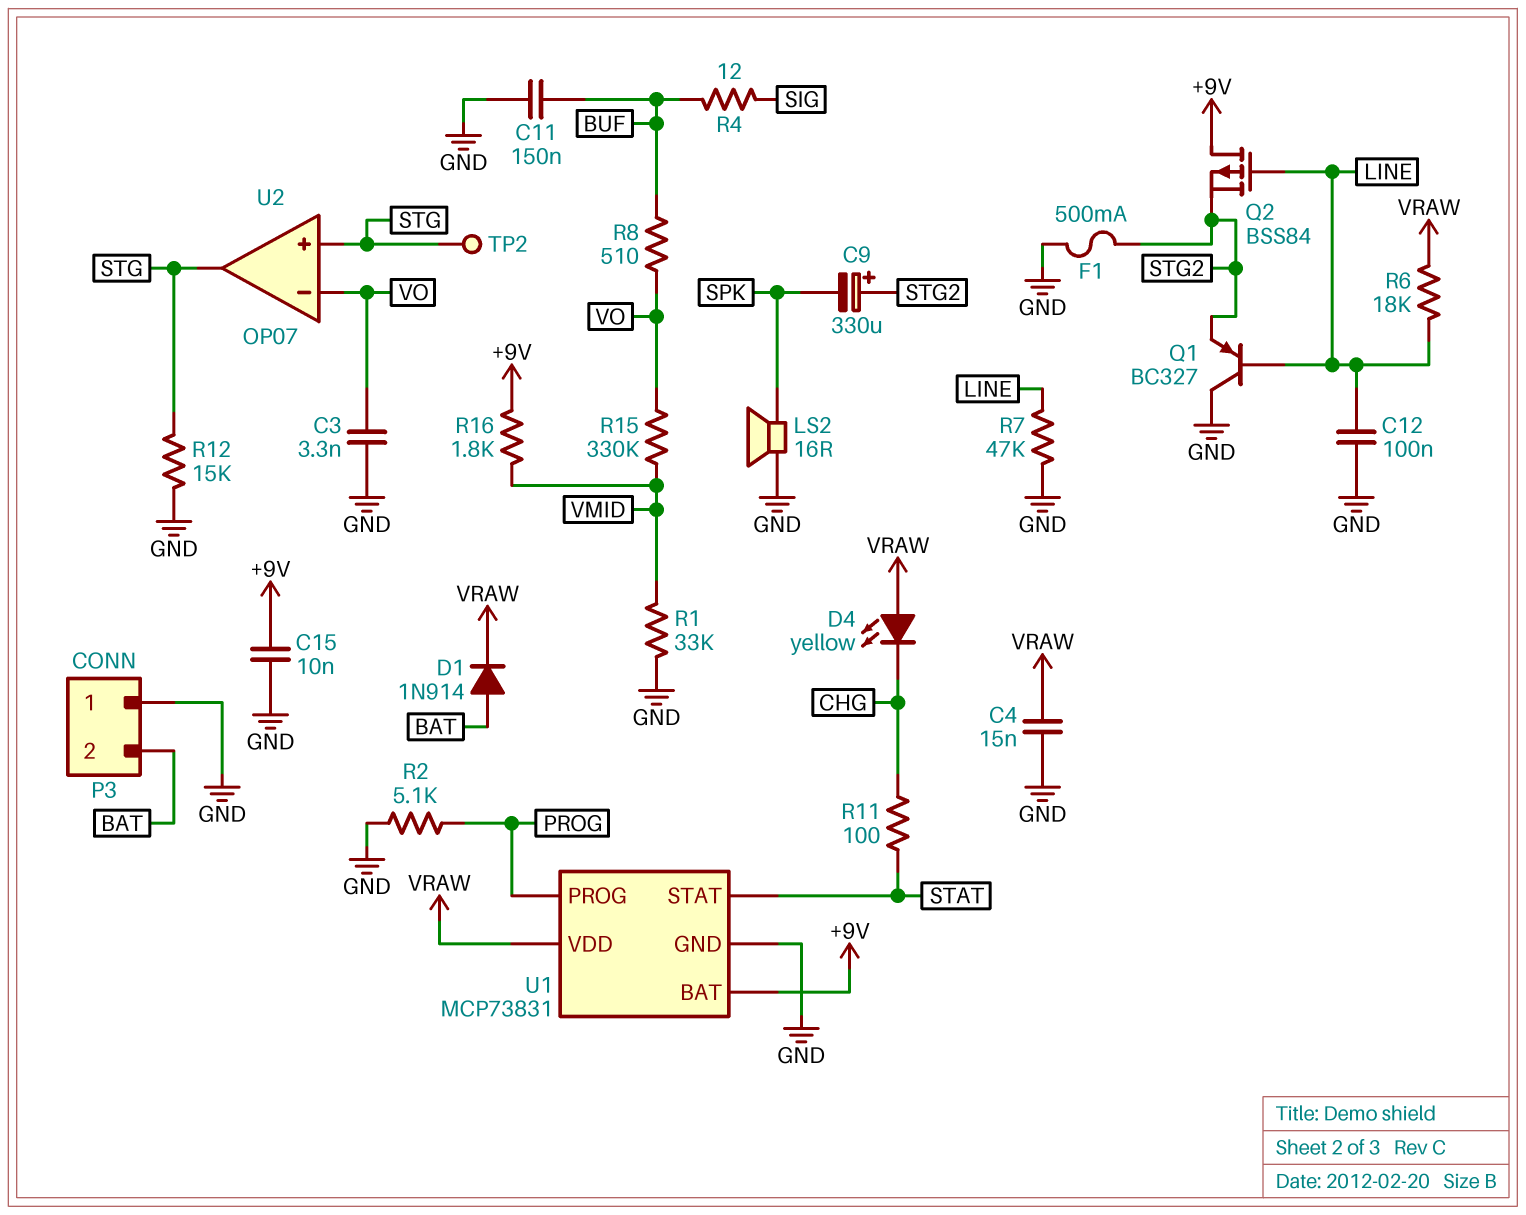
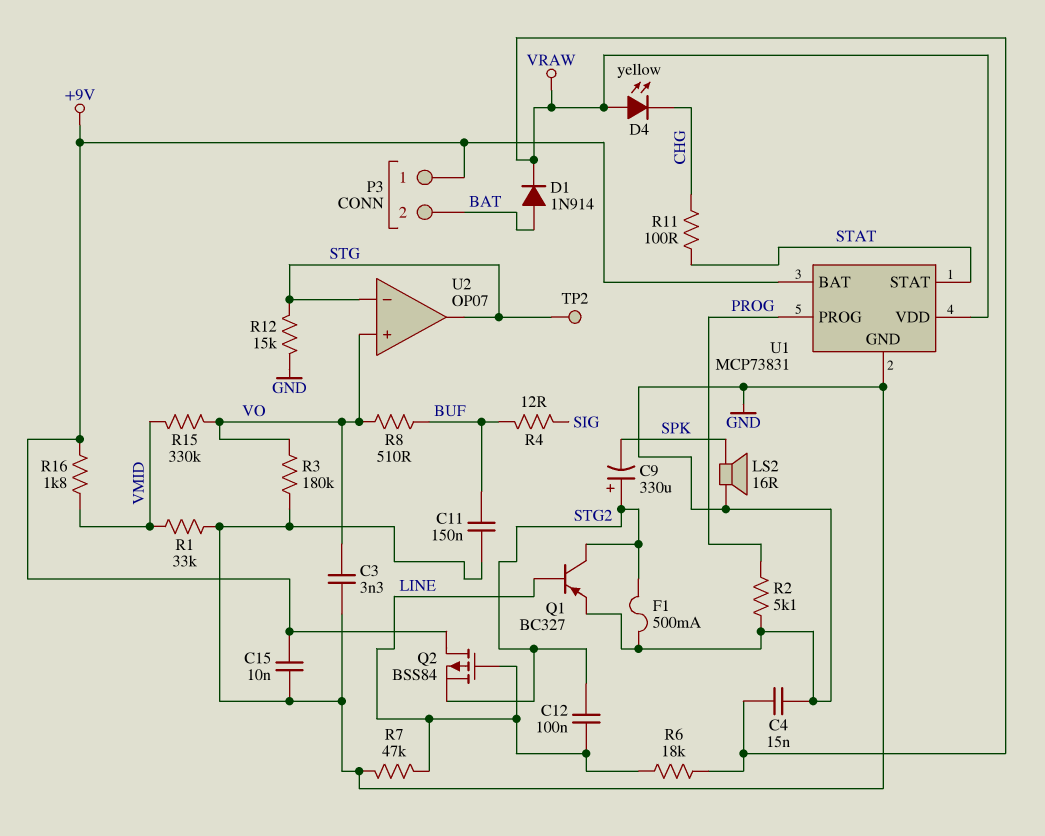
C12: 100nF (GND, LINE) -> 100nF (LINE, STG2)
P3 pin 1: GND -> +9V
Q1: PNP BC327 (B LINE, C GND, E STG2) -> PNP BC327 (B LINE, C STG2, E GND)
R3: none -> 180k (GND, VO)
U2 pin in+: STG -> VO
U2 pin in-: VO -> STG

